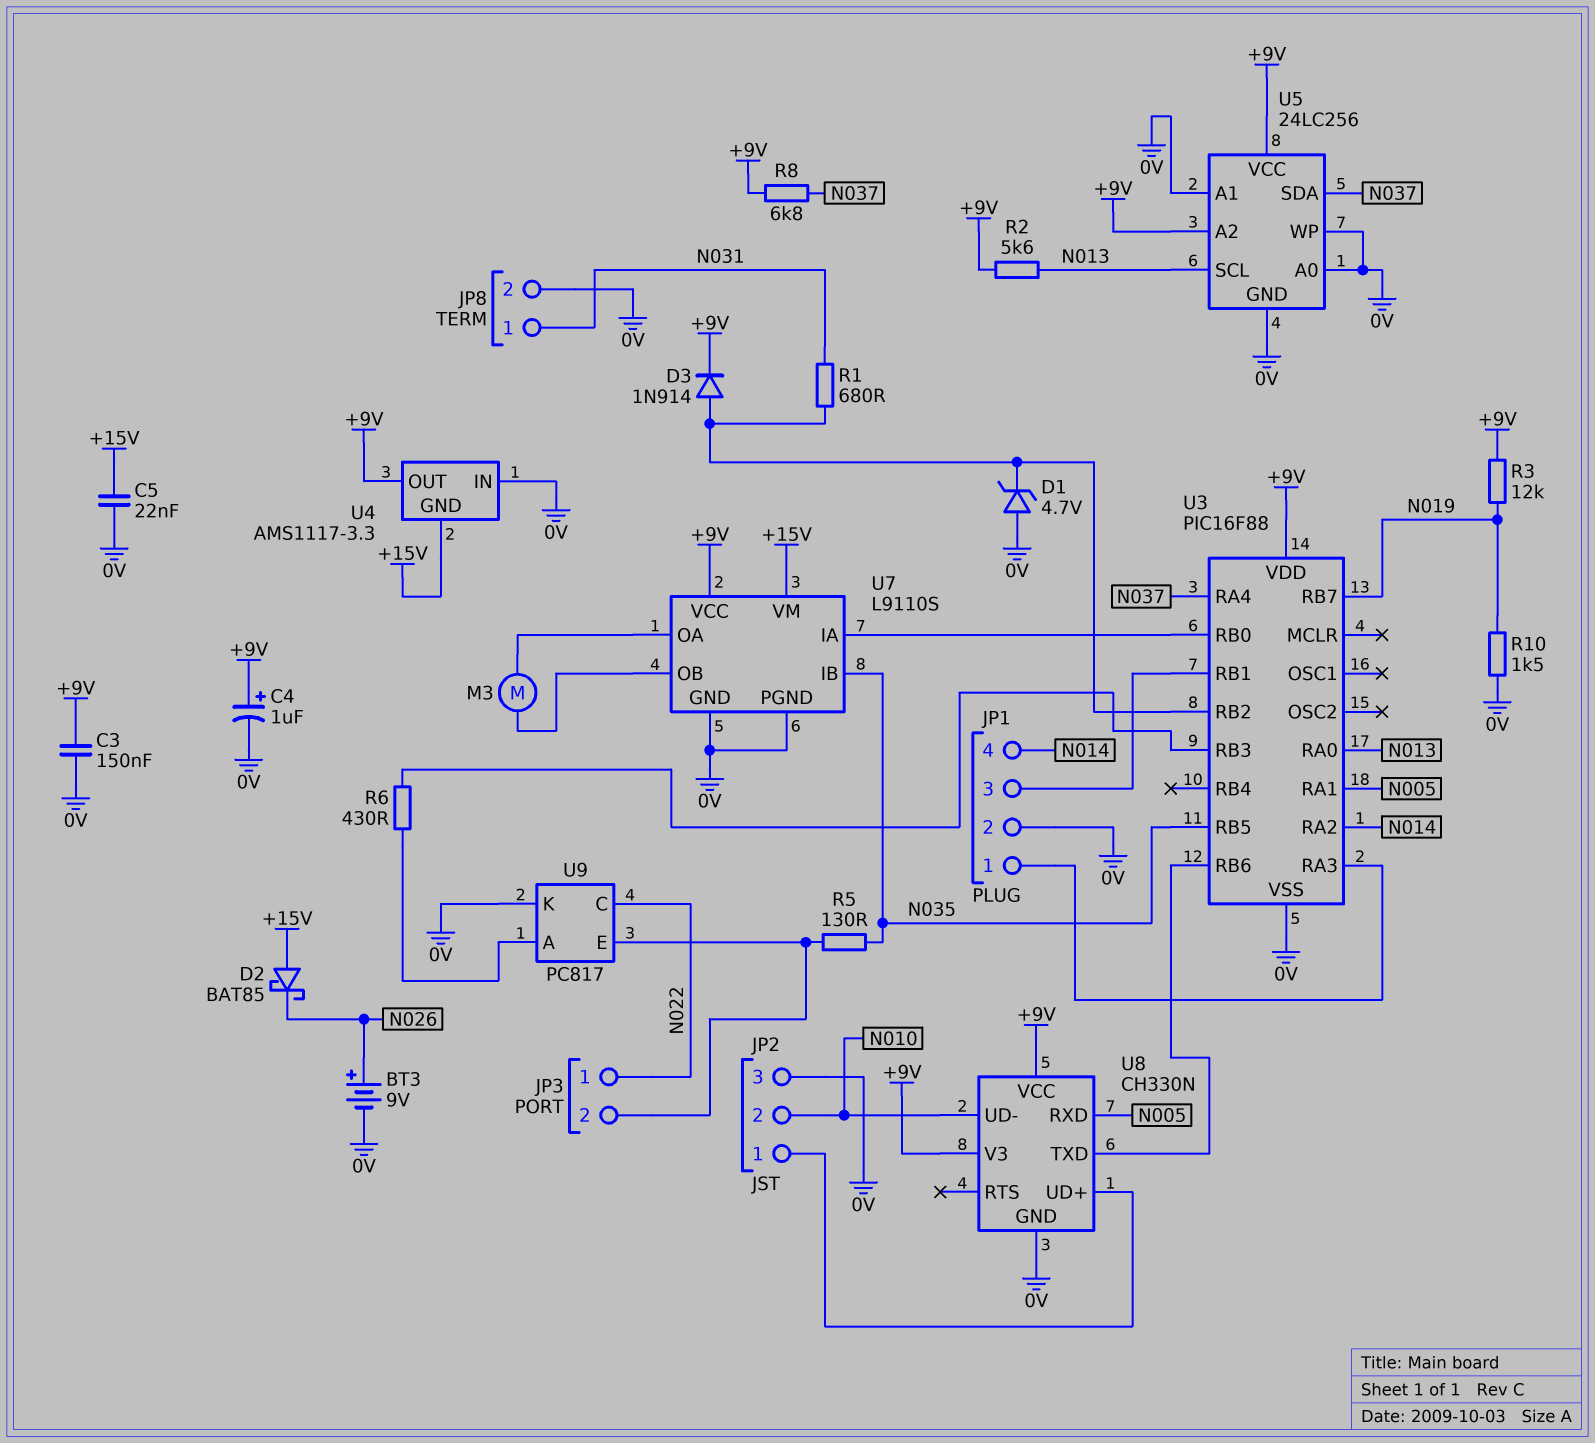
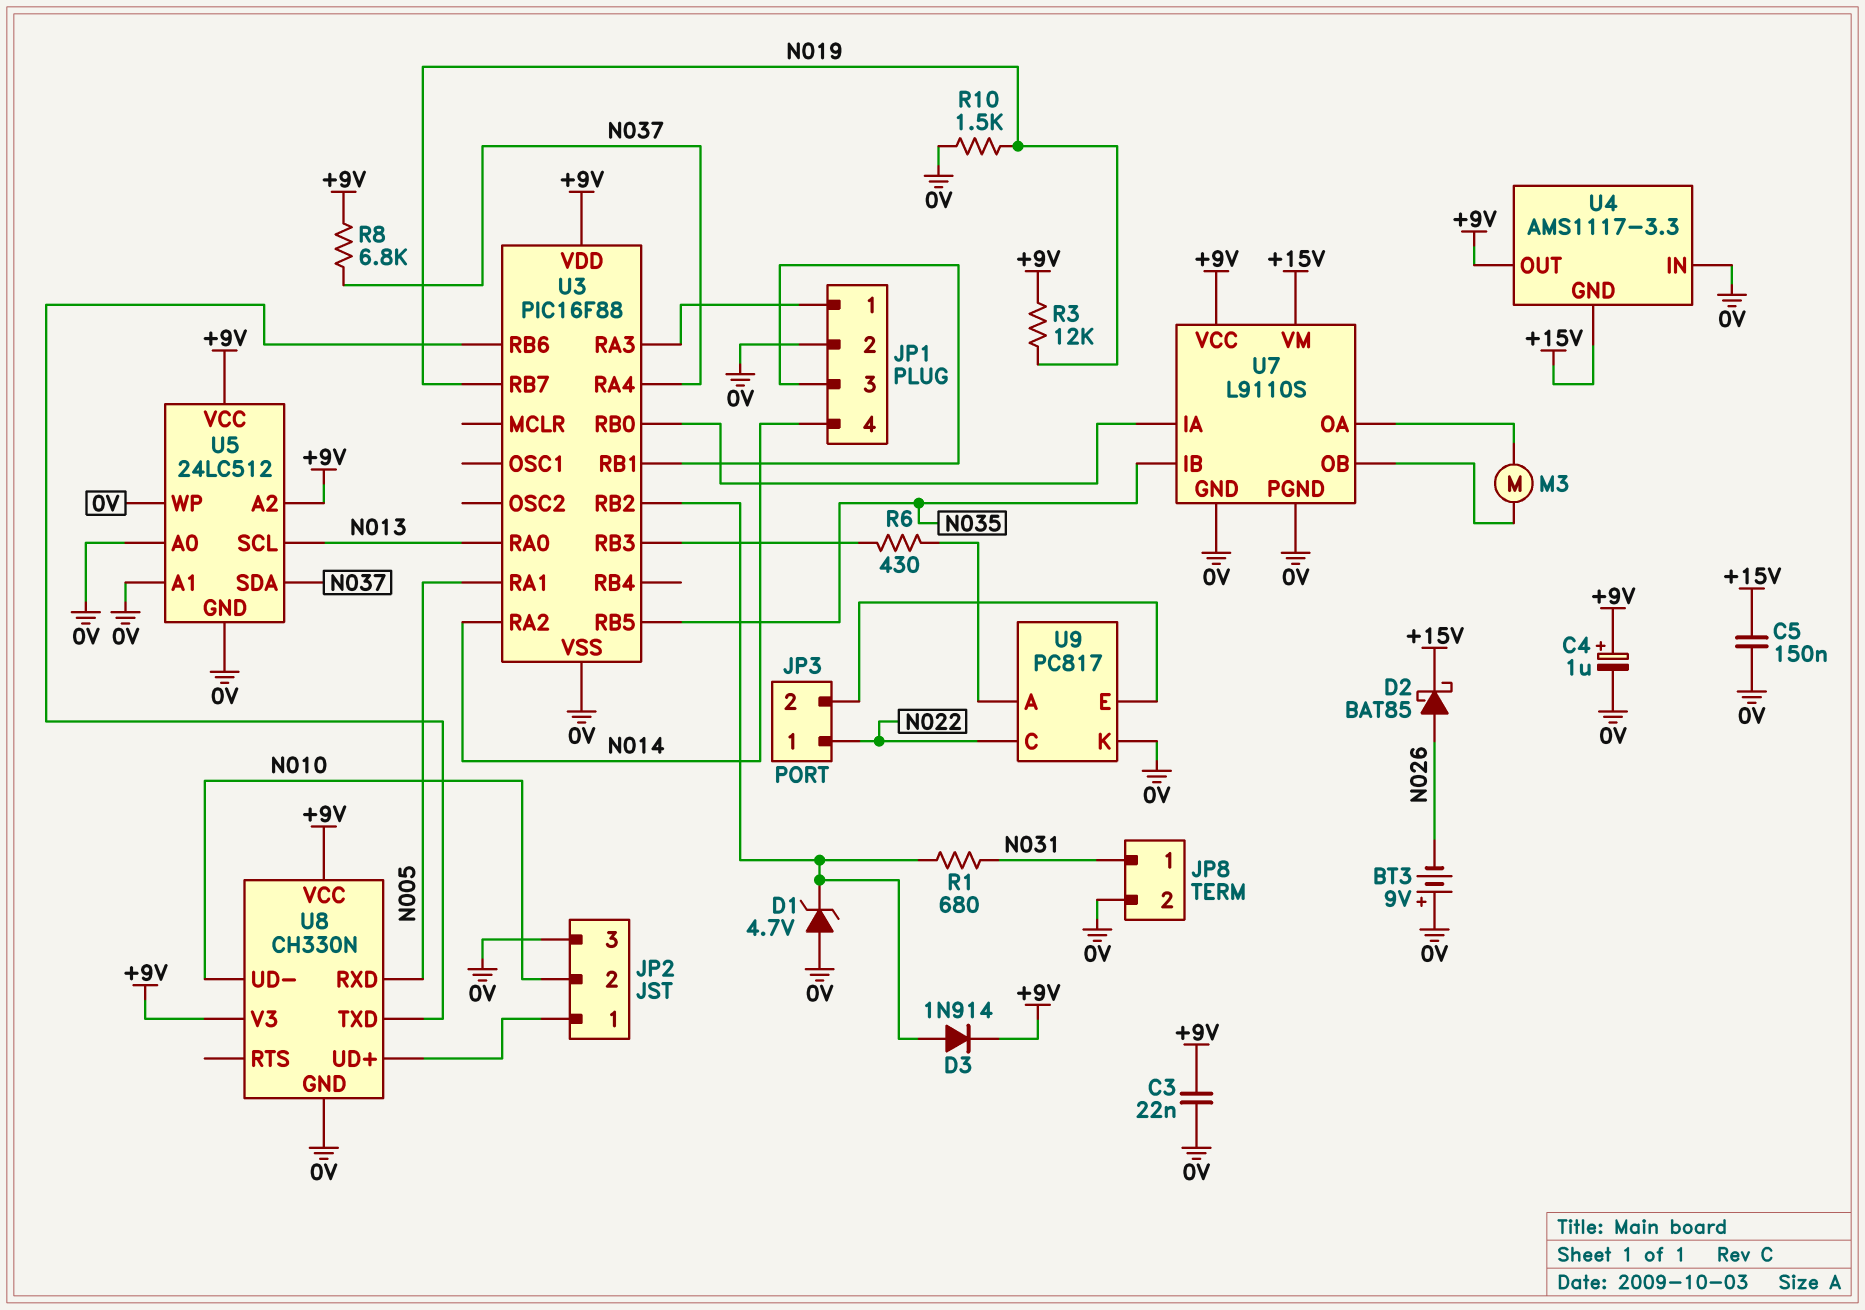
BT3: 9V (plus N026, minus 0V) -> 9V (plus 0V, minus N026)
C3: 150nF (+9V, 0V) -> 22nF (+9V, 0V)
C5: 22nF (+15V, 0V) -> 150nF (+15V, 0V)
D2: schottky BAT85 (A +15V, K N026) -> schottky BAT85 (A N026, K +15V)
R2: 5.6k (+9V, N013) -> none
R5: 130 (JP3/2, N035) -> none
U5: 24LC256 -> 24LC512

